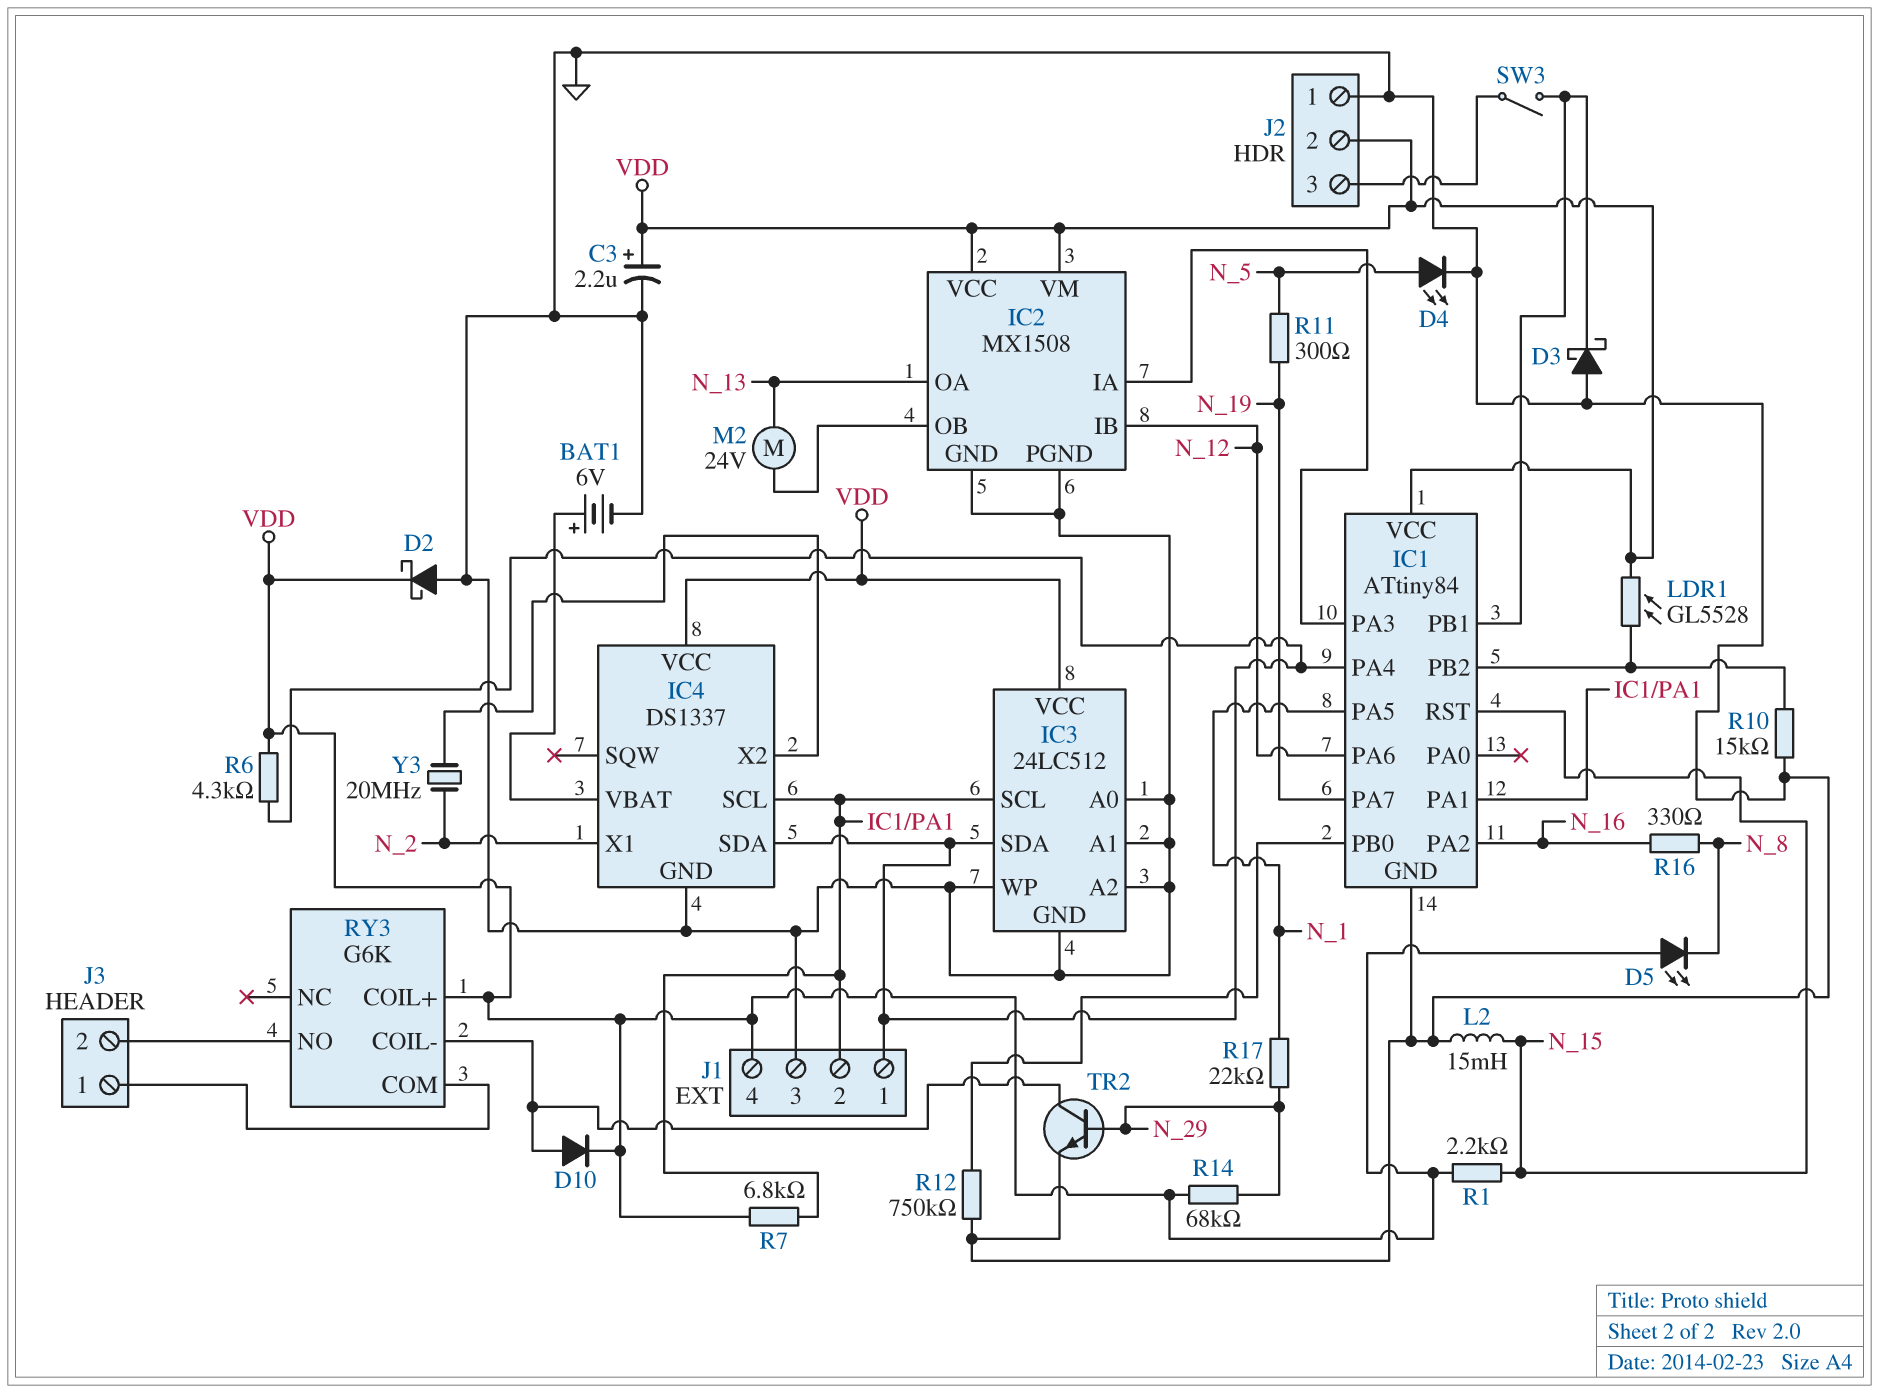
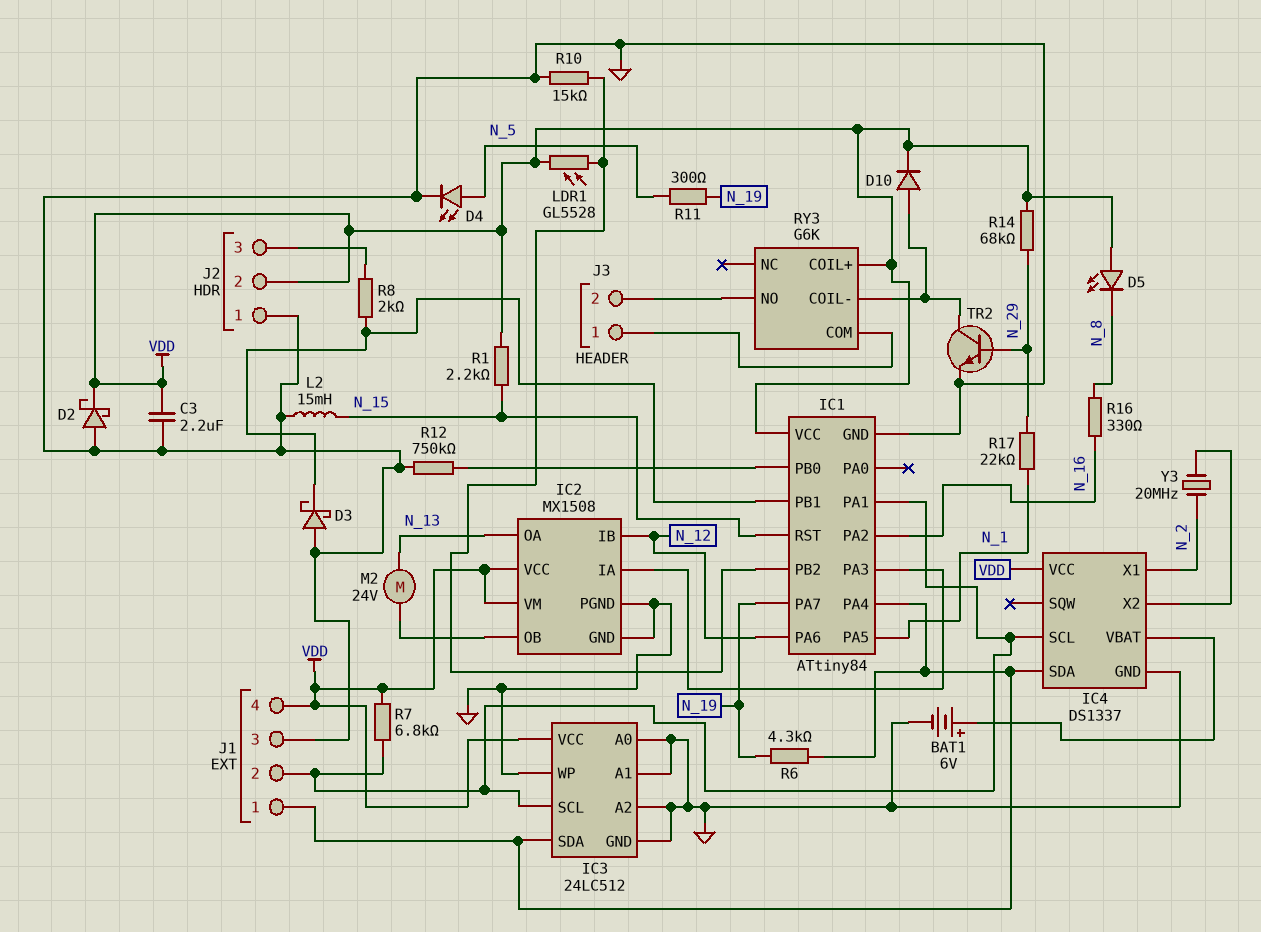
C3: 2.2uF (plus VDD, minus GND) -> 2.2uF (GND, VDD)
R6: 4.3k (IC1/PA4, VDD) -> 4.3k (IC1/PA4, N_19)
R8: none -> 2k (IC1/PB1, J2/3)
SW3: switch (IC1/PB1, J2/3) -> none

